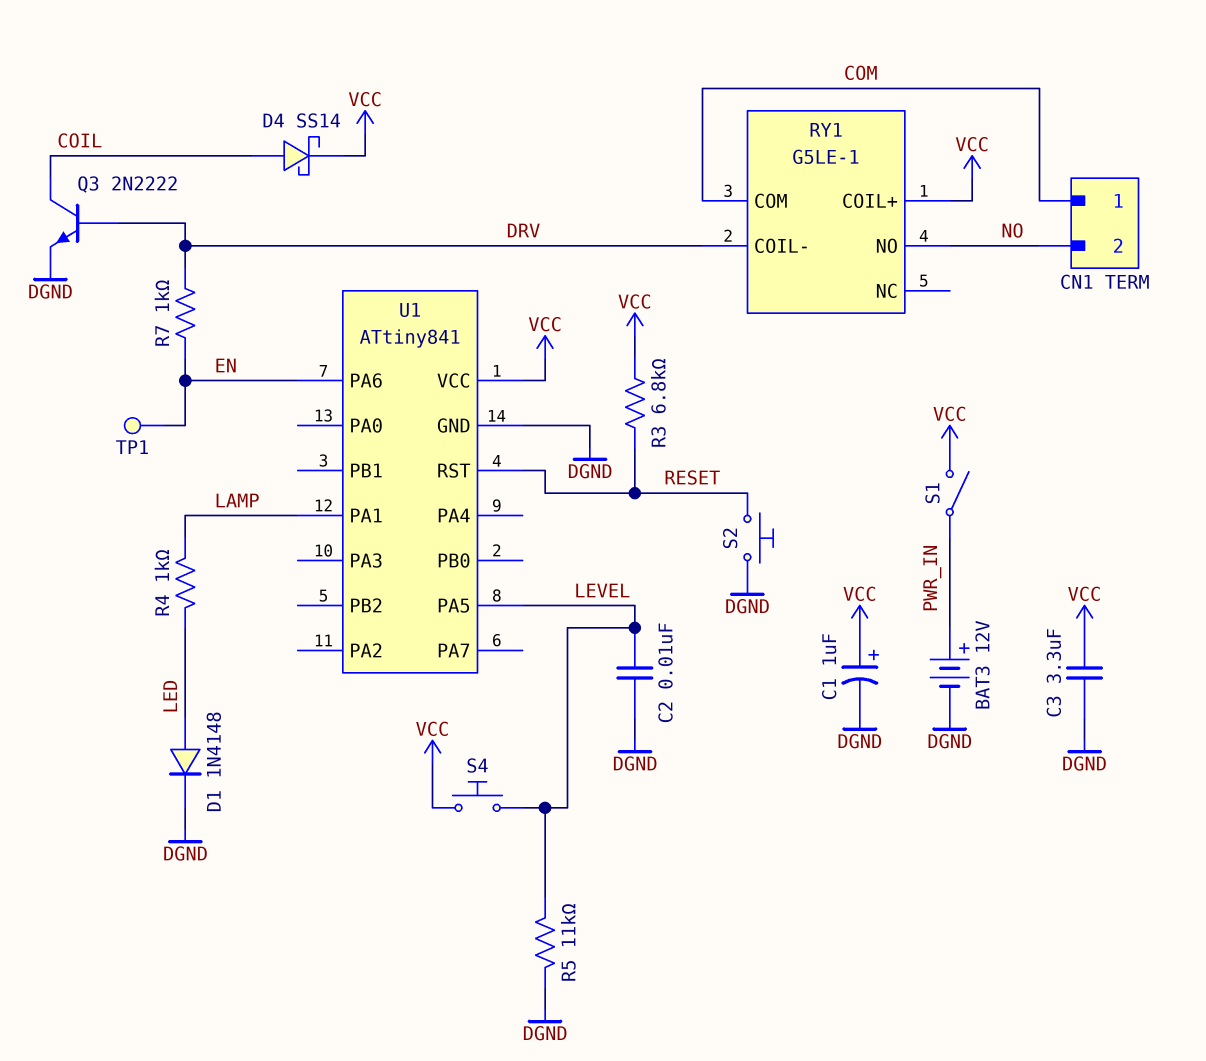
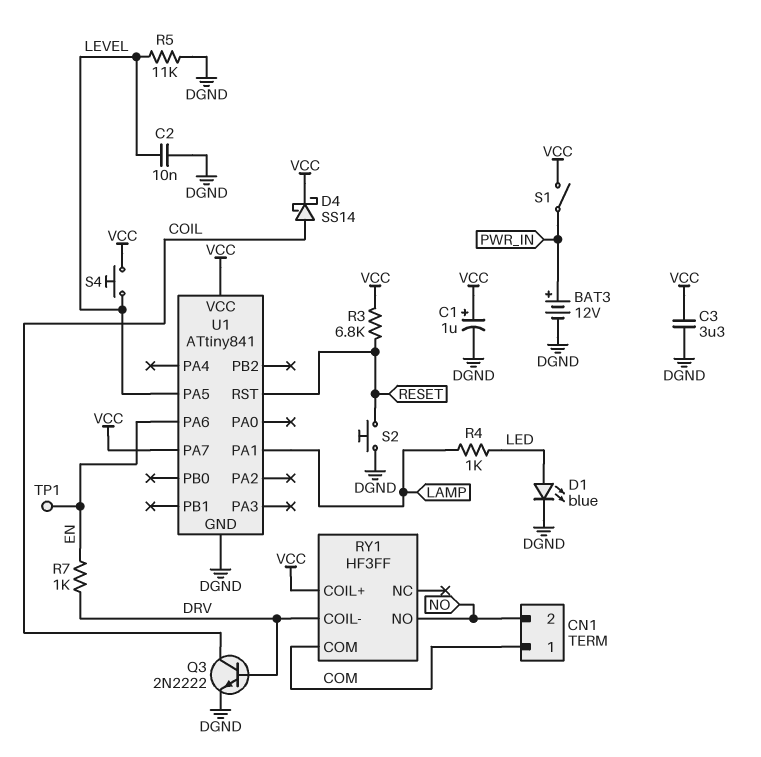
D1: diode 1N4148 (A LED, K DGND) -> LED blue (A LED, K DGND)
RY1: G5LE-1 -> HF3FF
U1 pin PA7: none -> VCC

